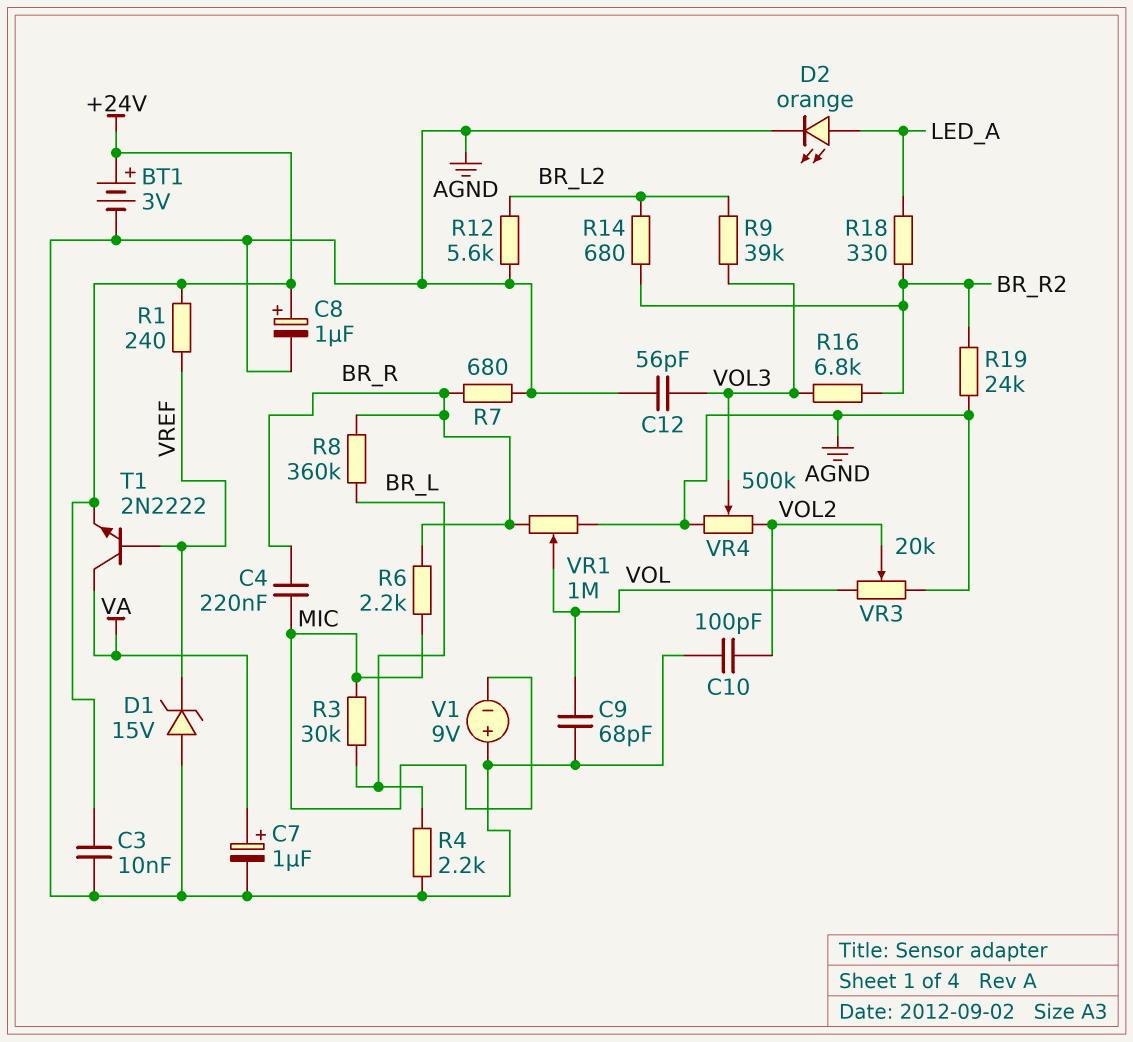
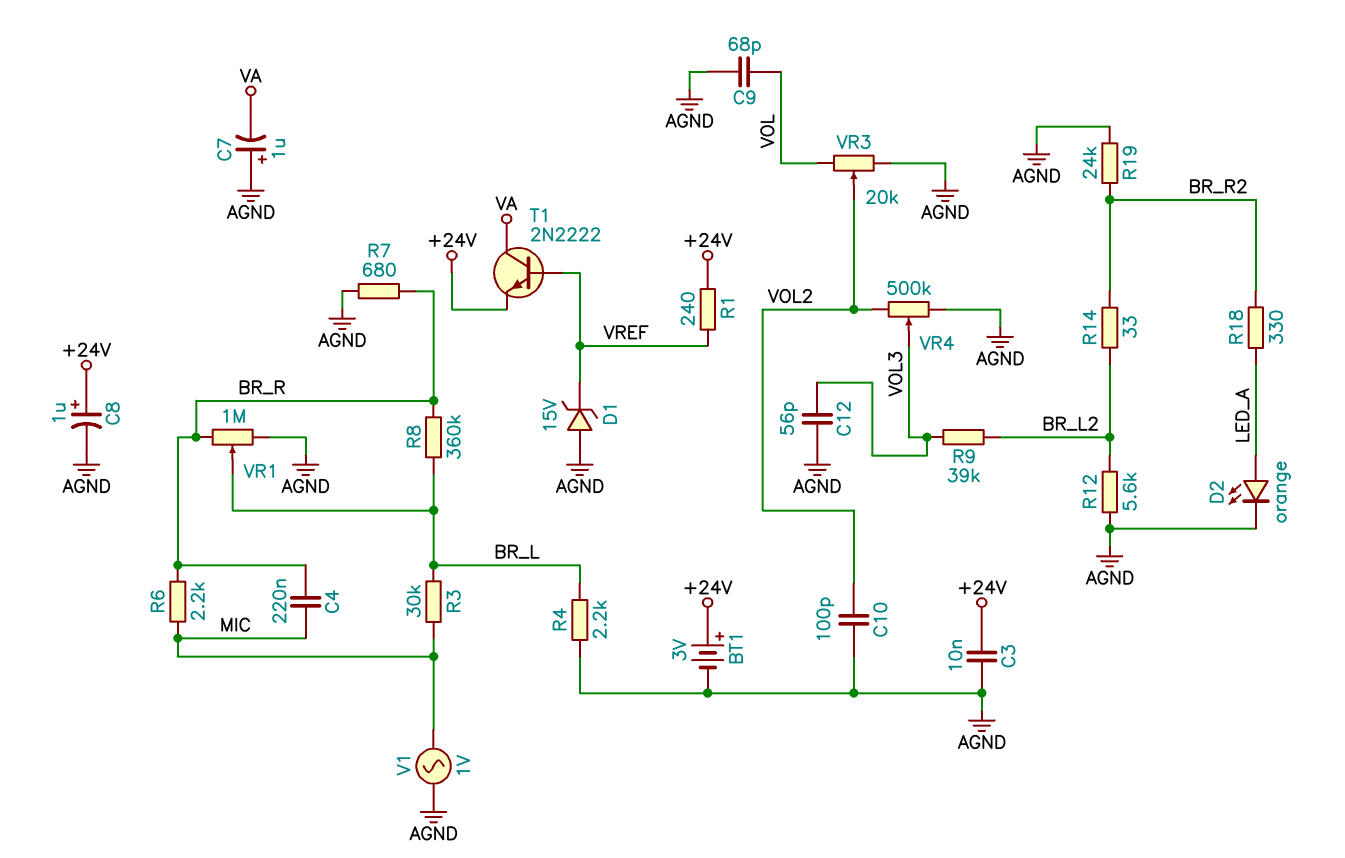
C7: 1uF (plus VA, minus AGND) -> 1uF (plus AGND, minus VA)
R14: 680 (BR_L2, BR_R2) -> 33 (BR_L2, BR_R2)
R16: 6.8k (BR_R2, VOL3) -> none
V1: 9V (plus AGND, minus MIC) -> AC 1V (AGND, MIC)
VR1: 1M (AGND, BR_R, wiper VOL) -> 1M (AGND, BR_R, wiper BR_L)

